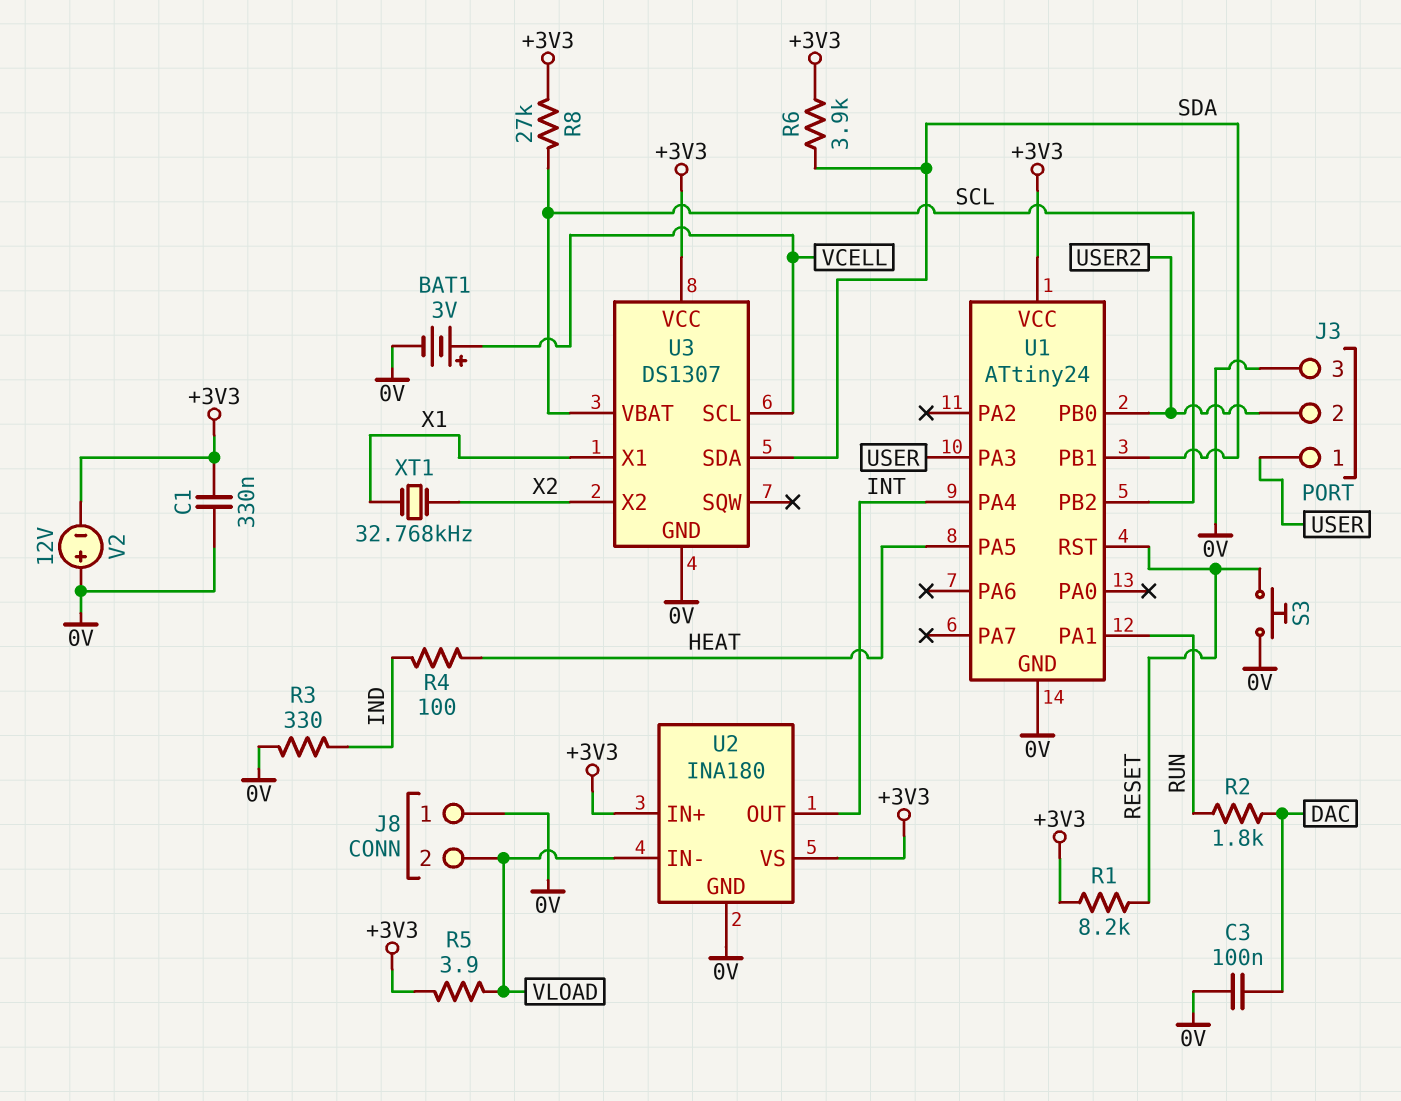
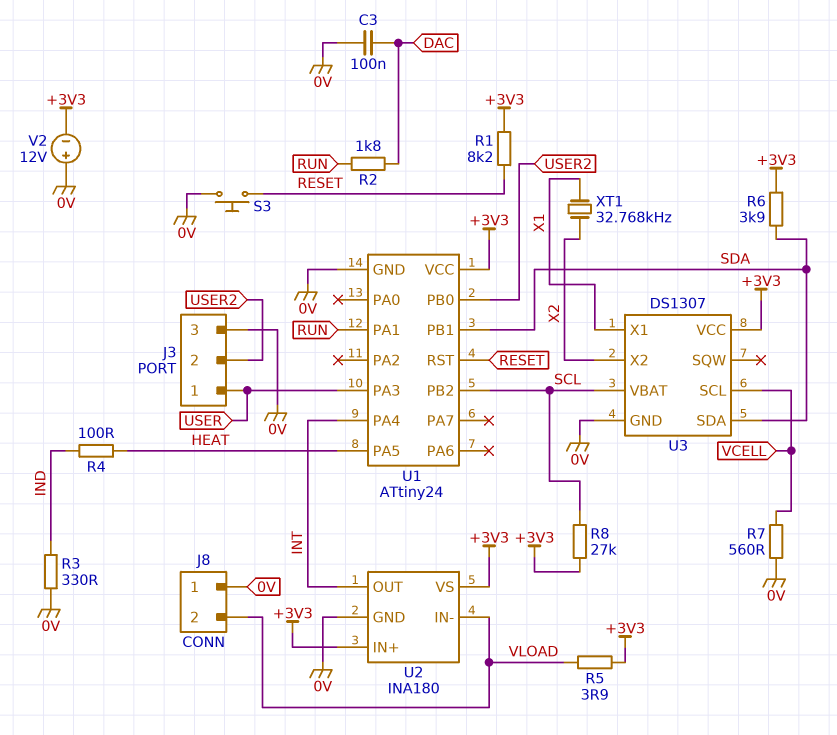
BAT1: 3V (plus VCELL, minus 0V) -> none
C1: 330nF (+3V3, 0V) -> none
R7: none -> 560 (0V, VCELL)

